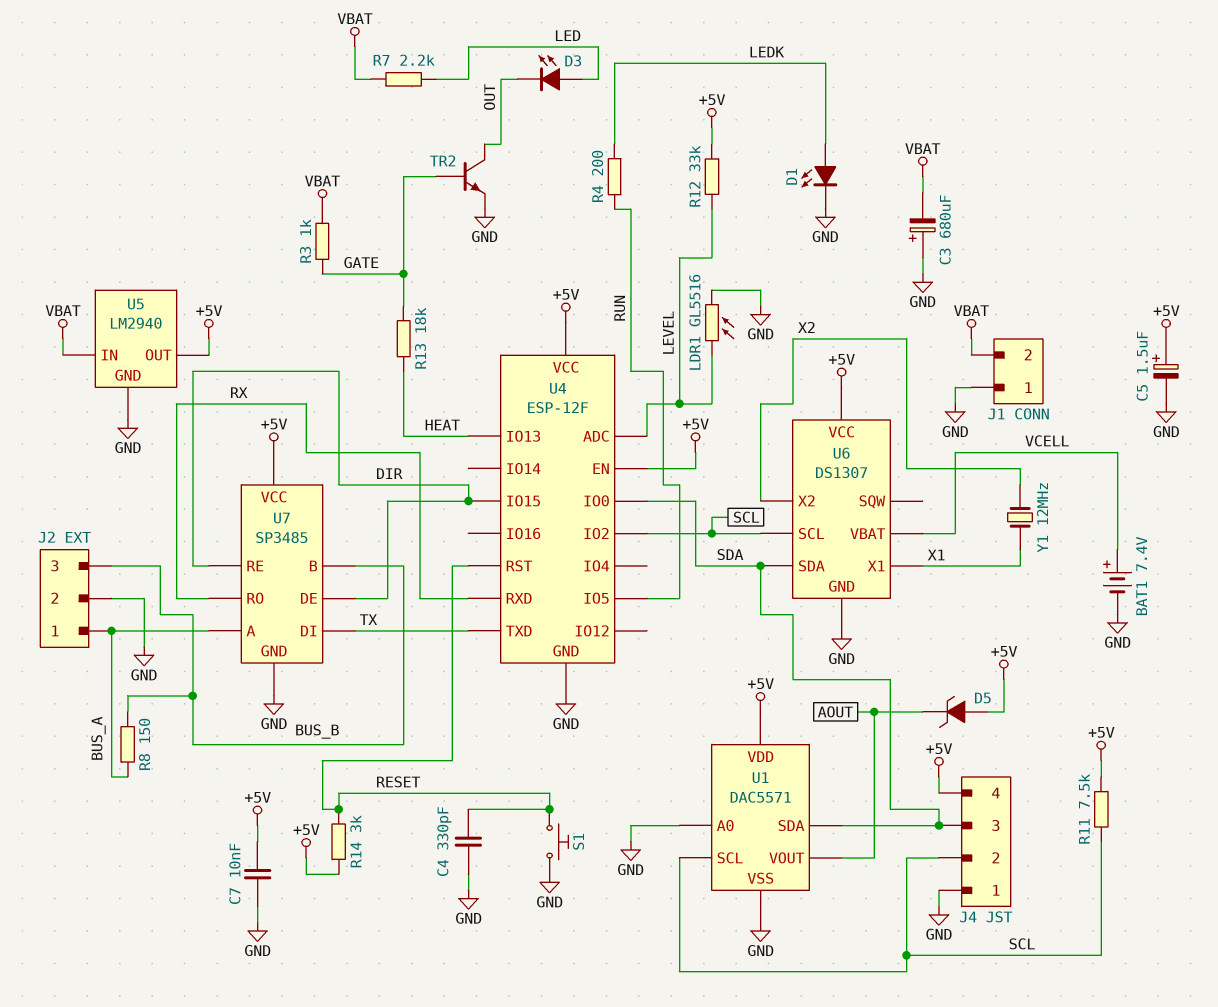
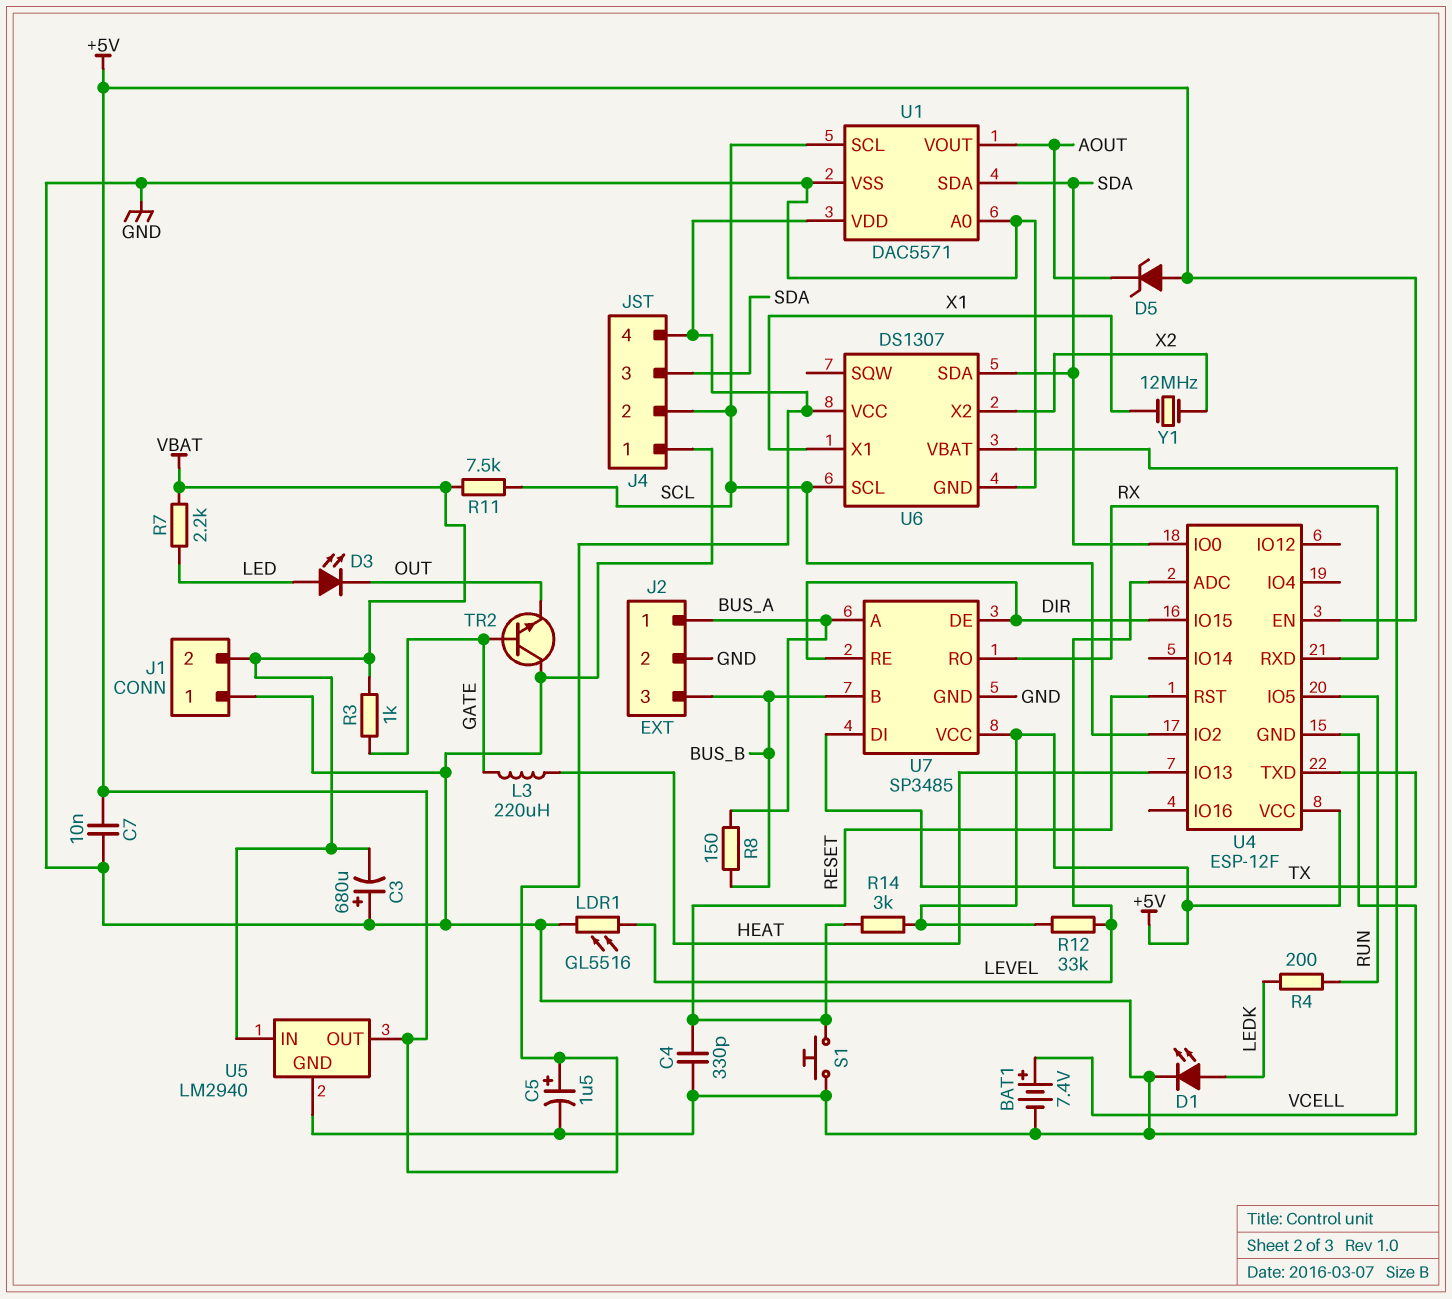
L3: none -> 220uH (GATE, HEAT)
R11: 7.5k (+5V, SCL) -> 7.5k (SCL, VBAT)
R13: 18k (GATE, HEAT) -> none
TR2: NPN (B GATE, C OUT, E GND) -> NPN (B GATE, C GND, E OUT)

